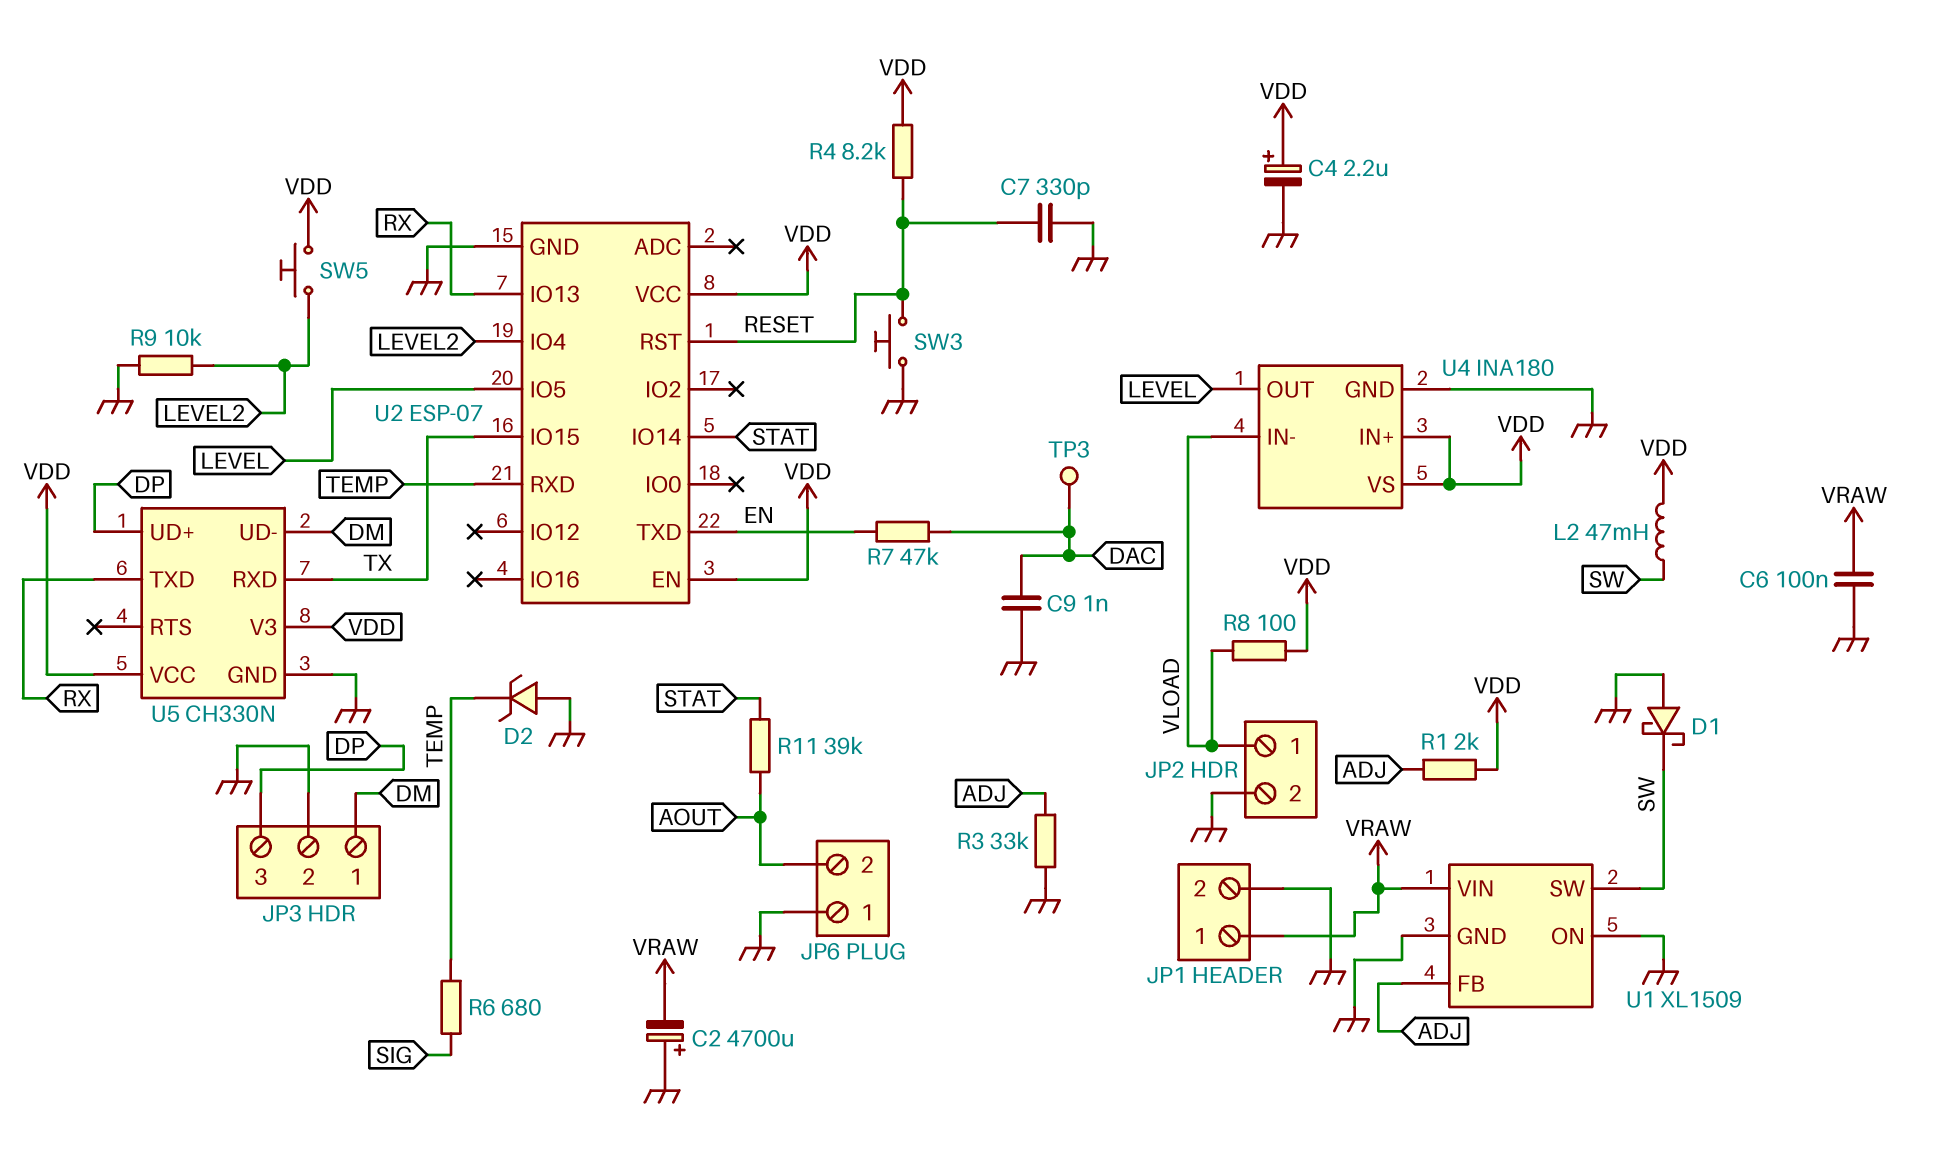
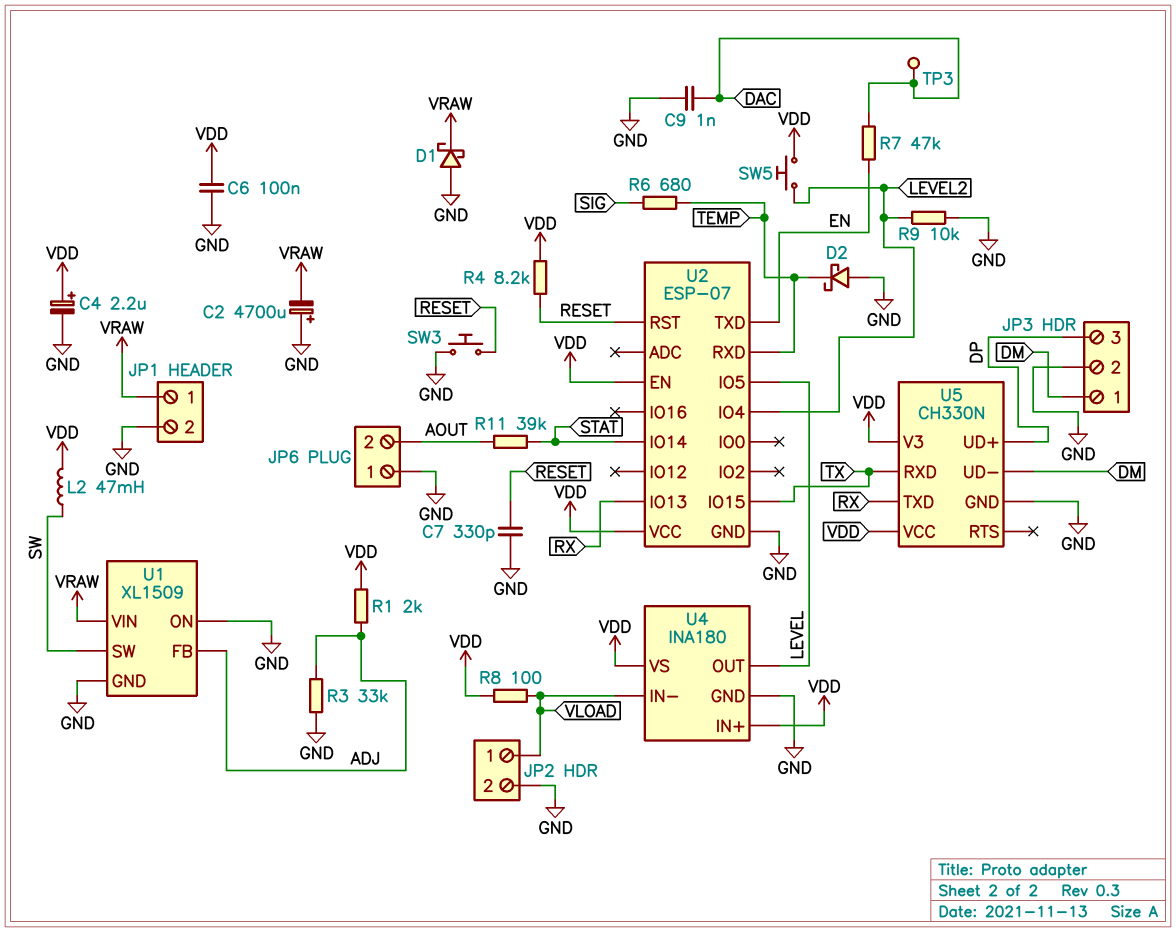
C6: 100nF (GND, VRAW) -> 100nF (GND, VDD)
D1: schottky (A GND, K SW) -> schottky (A GND, K VRAW)
D2: zener (A GND, K TEMP) -> schottky (A GND, K TEMP)

